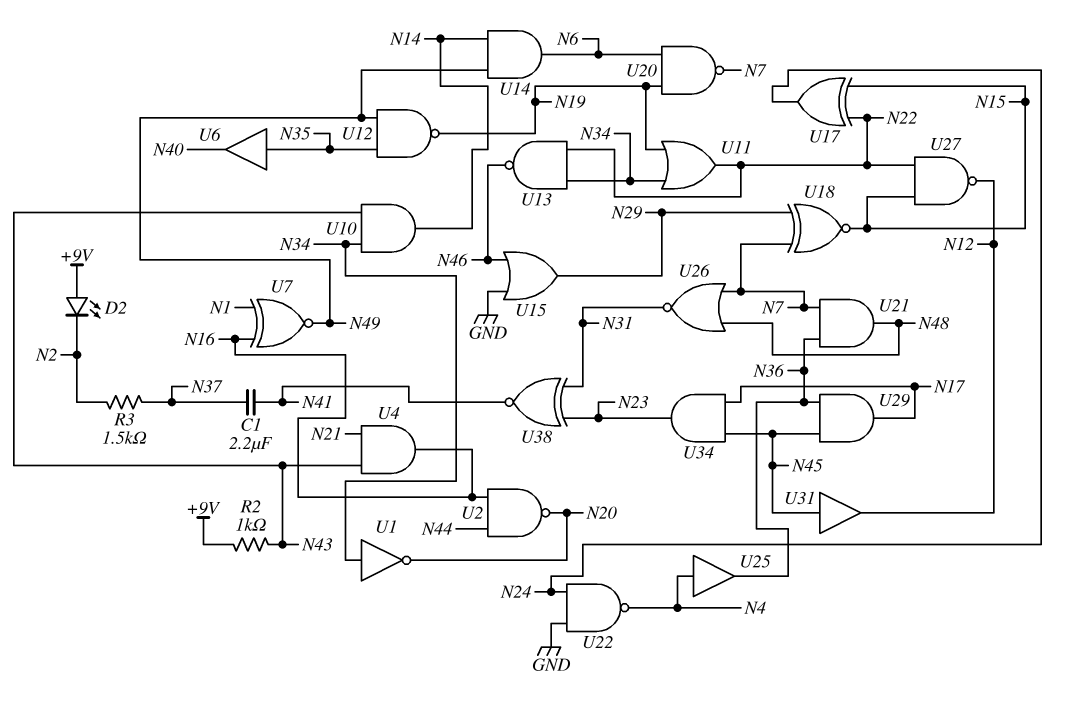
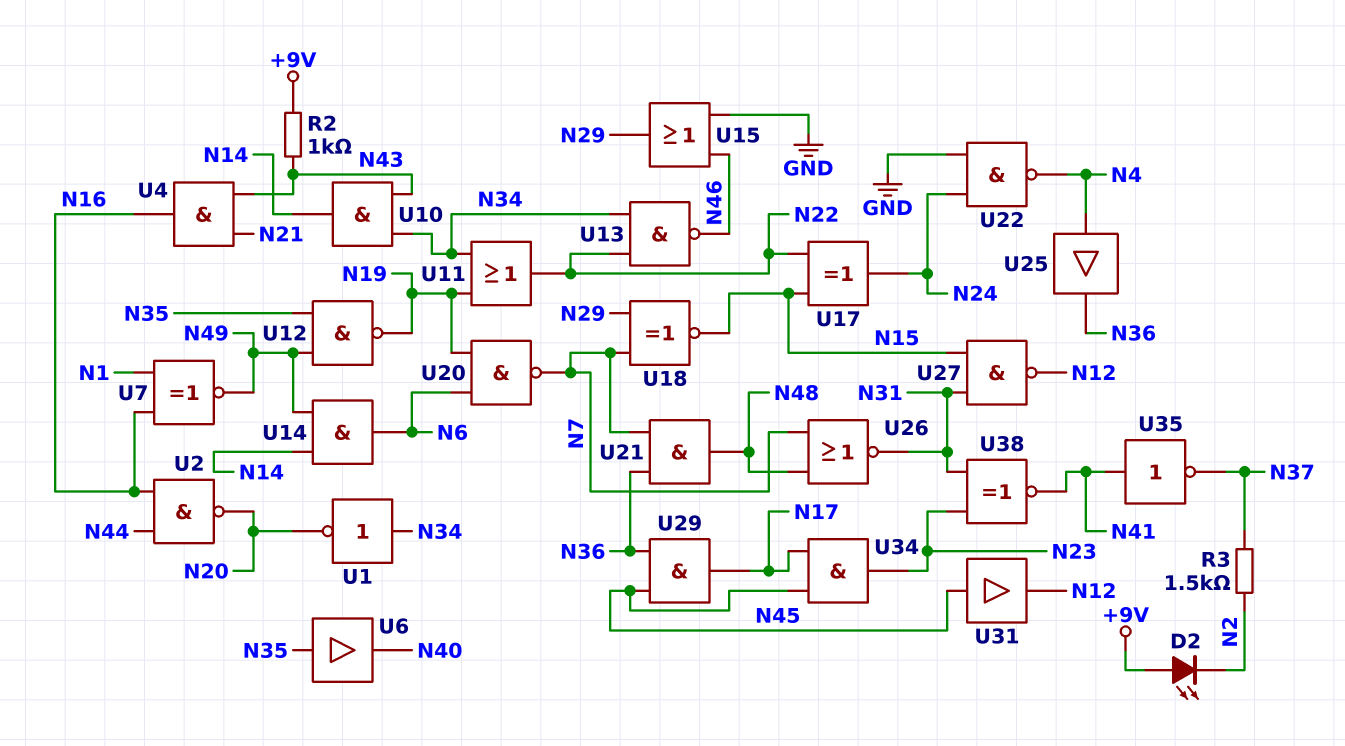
C1: 2.2uF (N37, N41) -> none
U27: NAND (in N15, in N22, out N12) -> NAND (in N15, in N31, out N12)
U35: none -> NOT (in N41, out N37)

